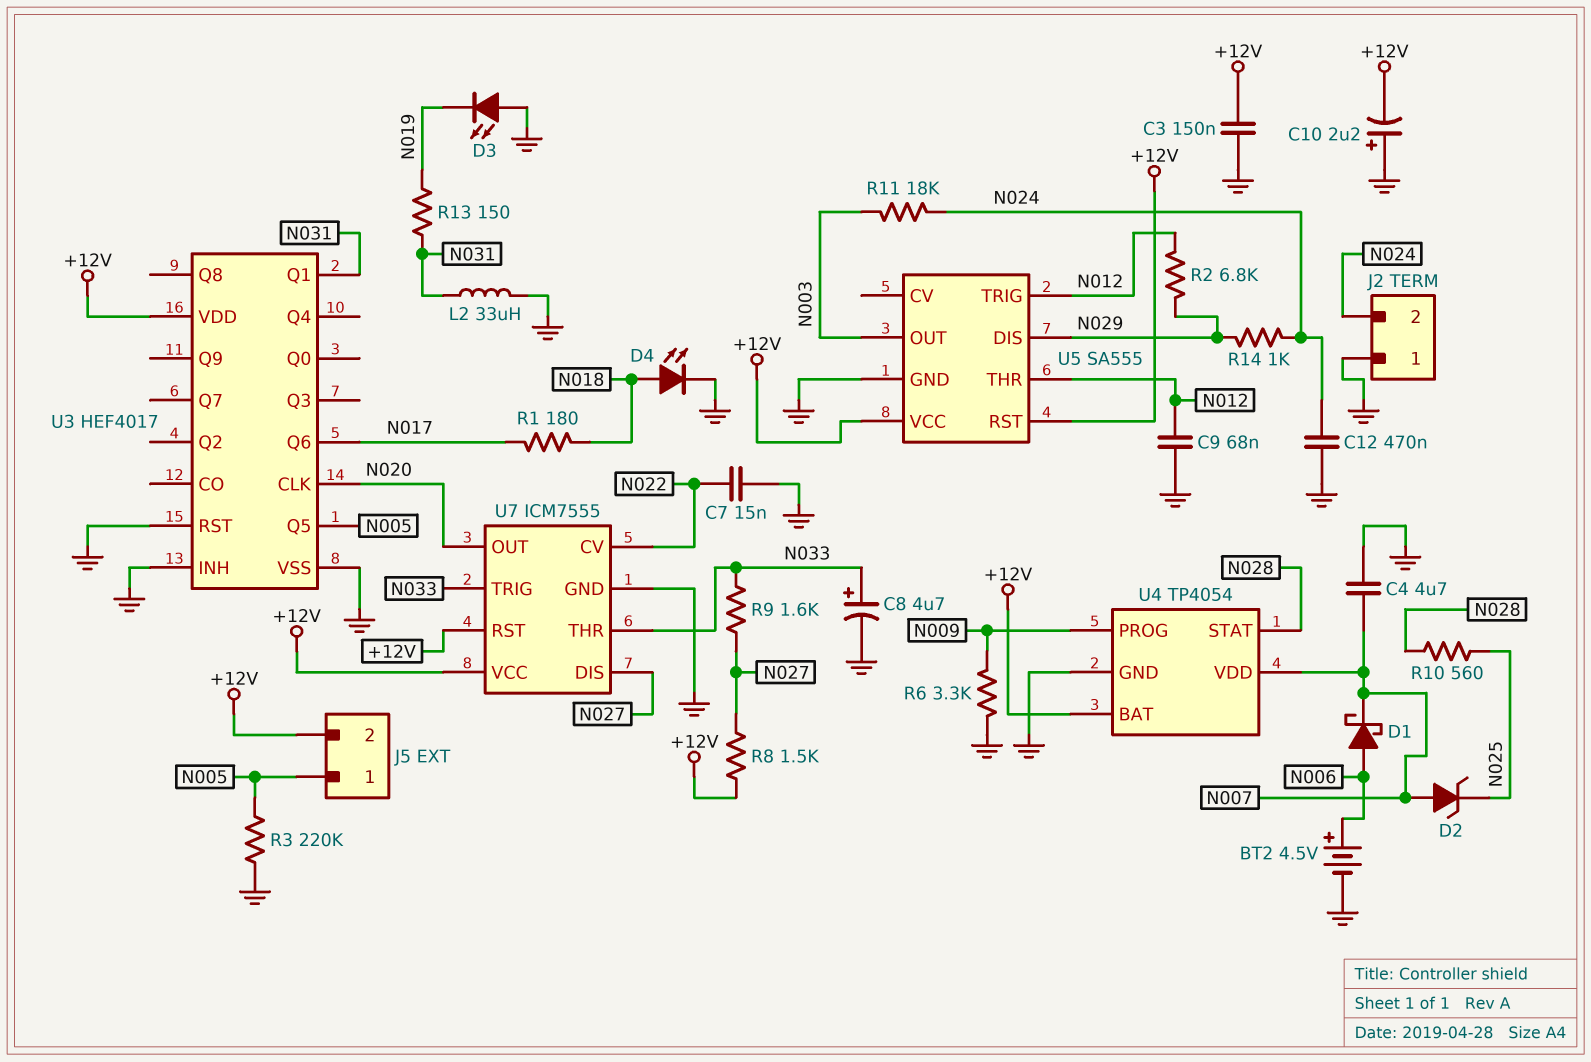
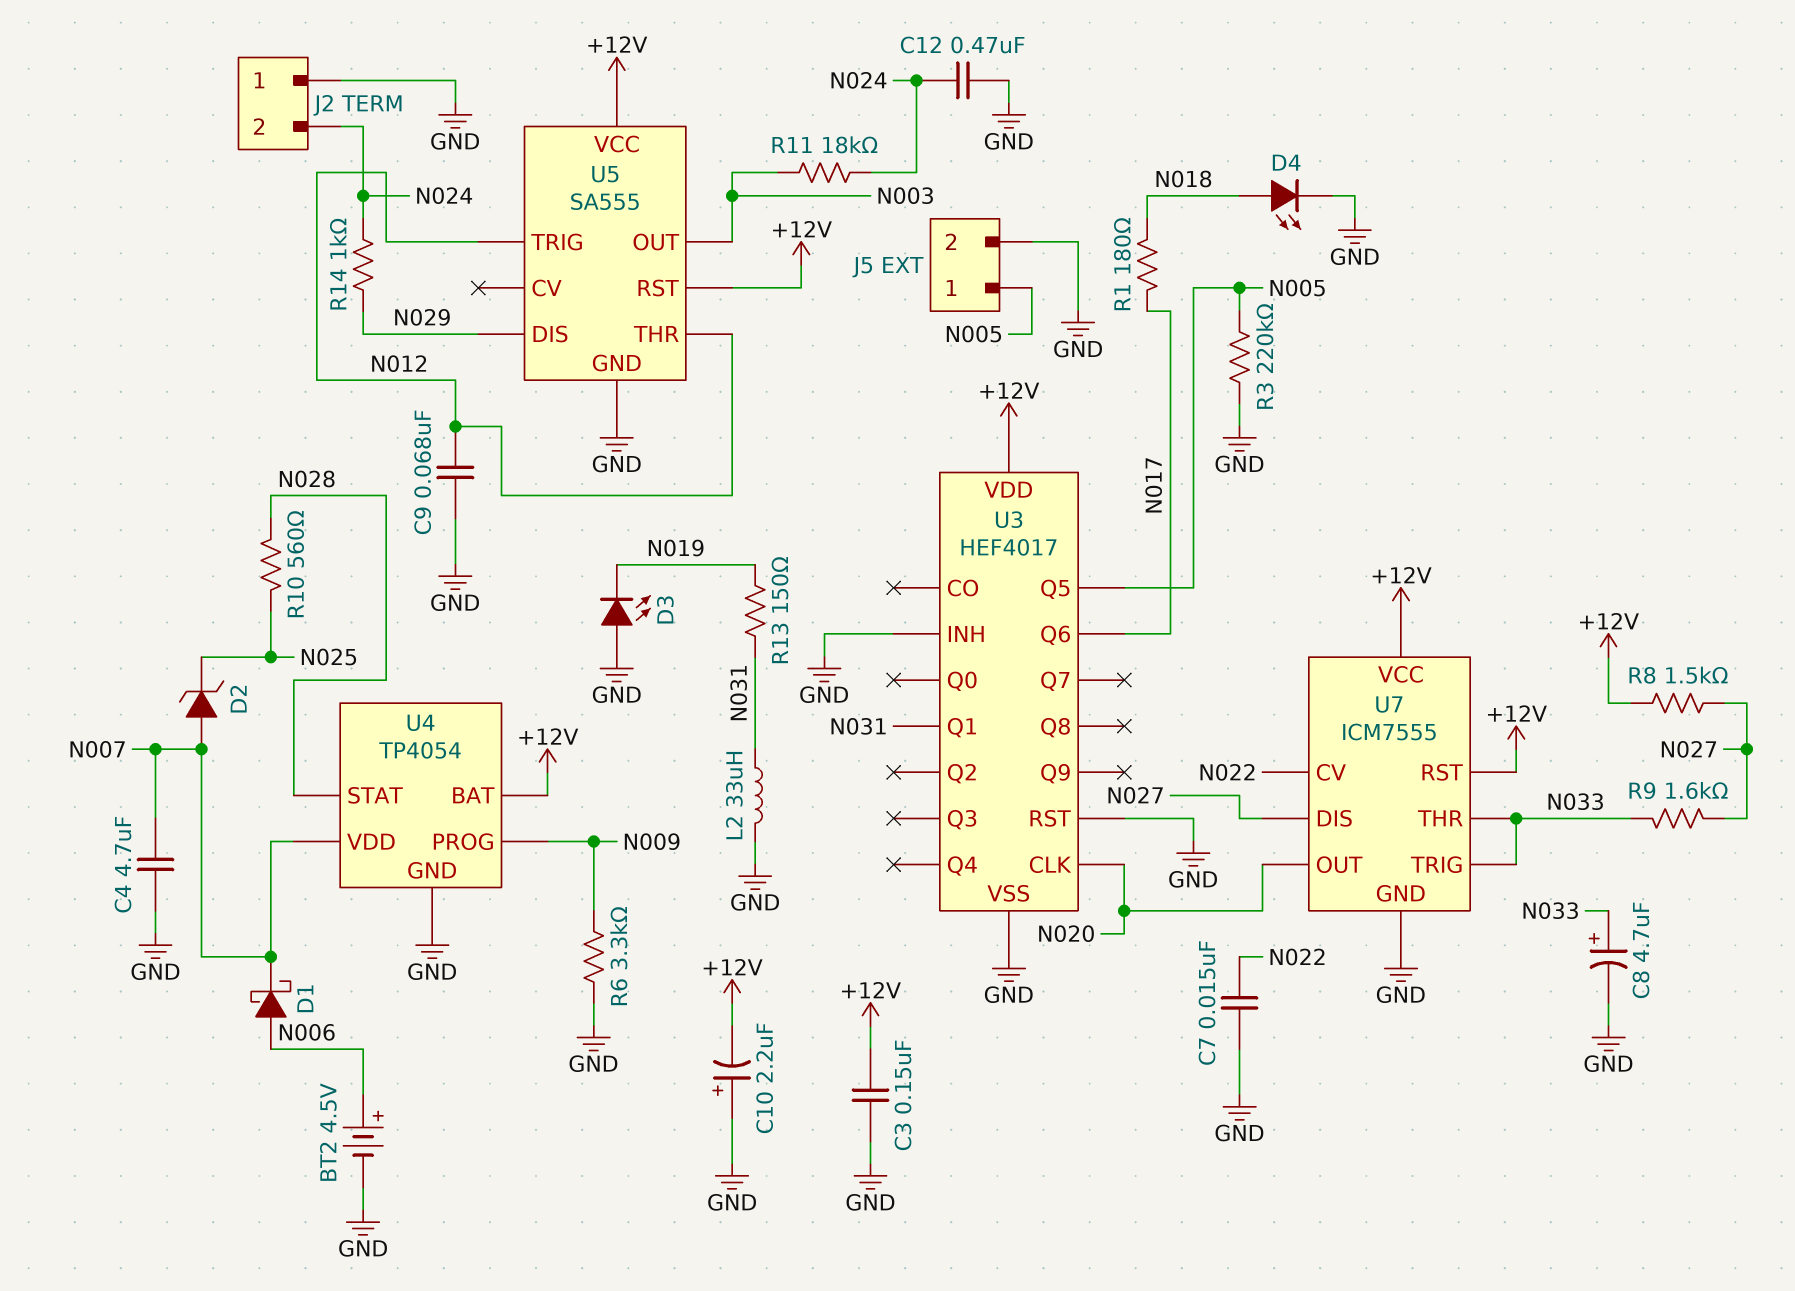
J5 pin 2: +12V -> GND
R2: 6.8k (N012, N029) -> none

